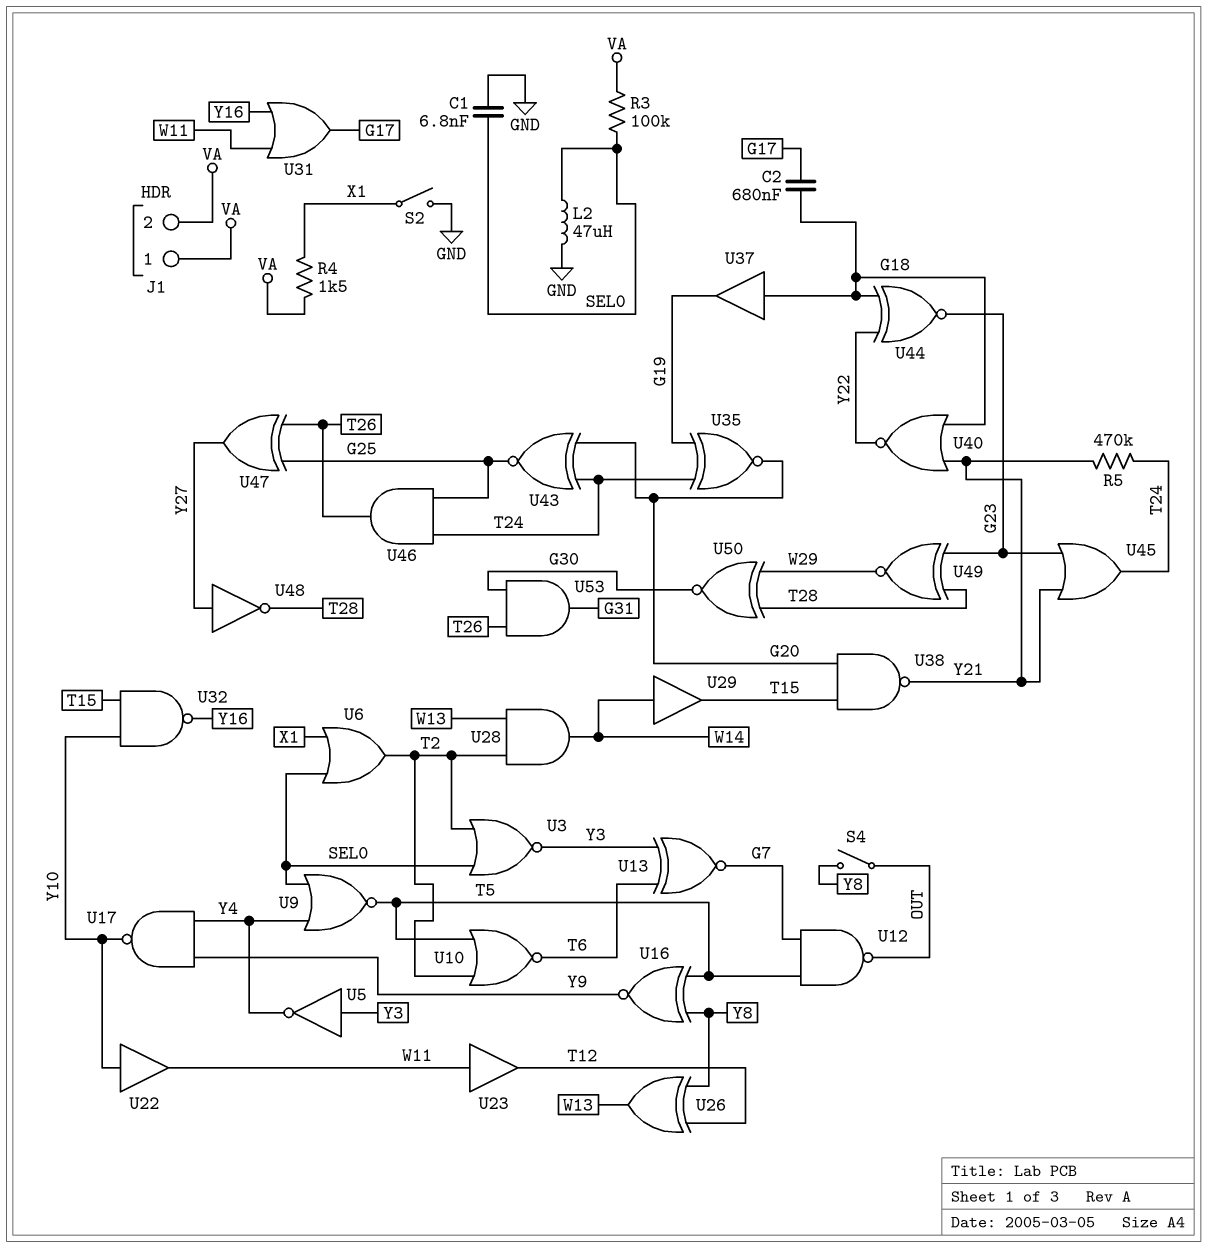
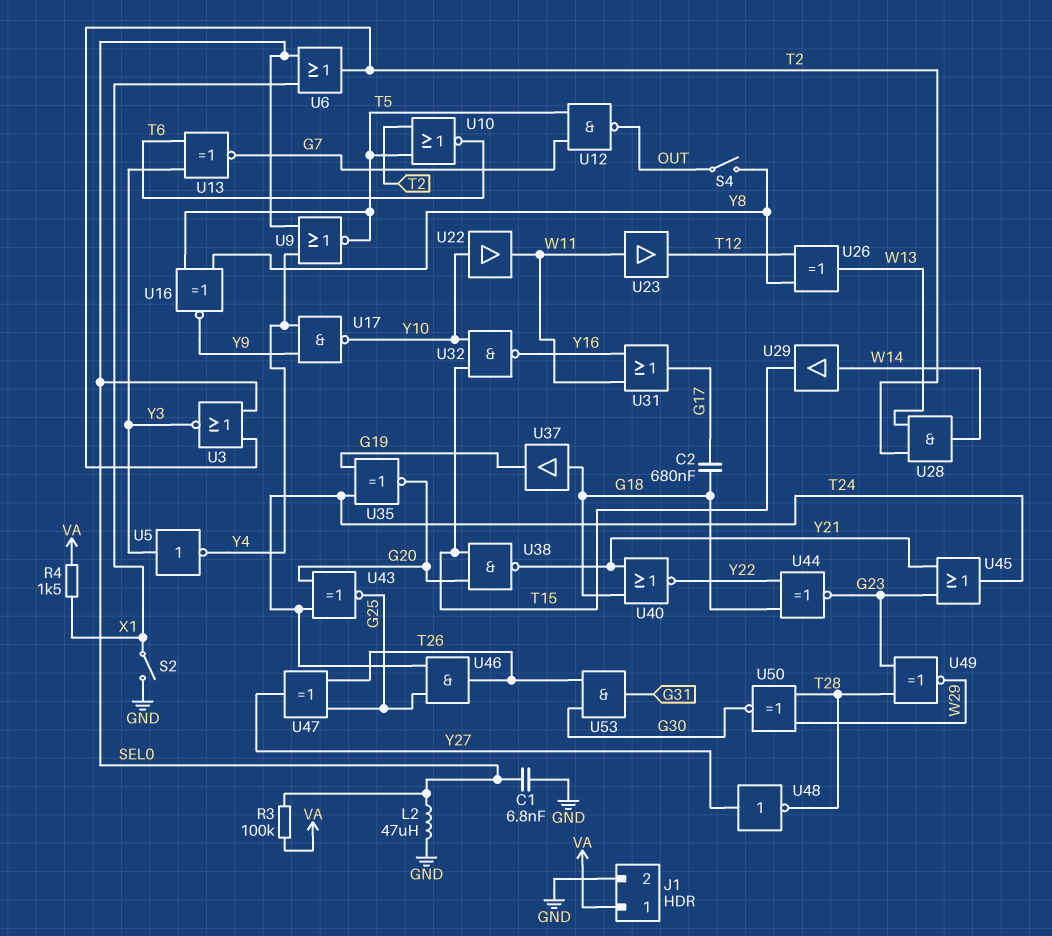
J1 pin 2: VA -> GND
R5: 470k (T24, Y21) -> none

